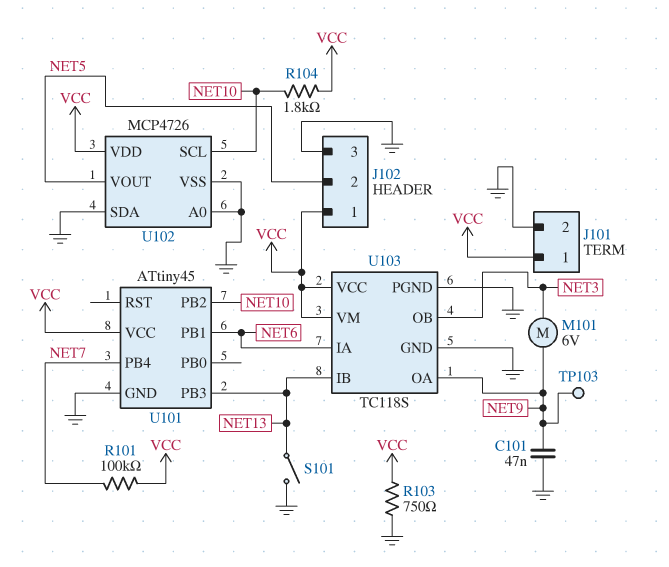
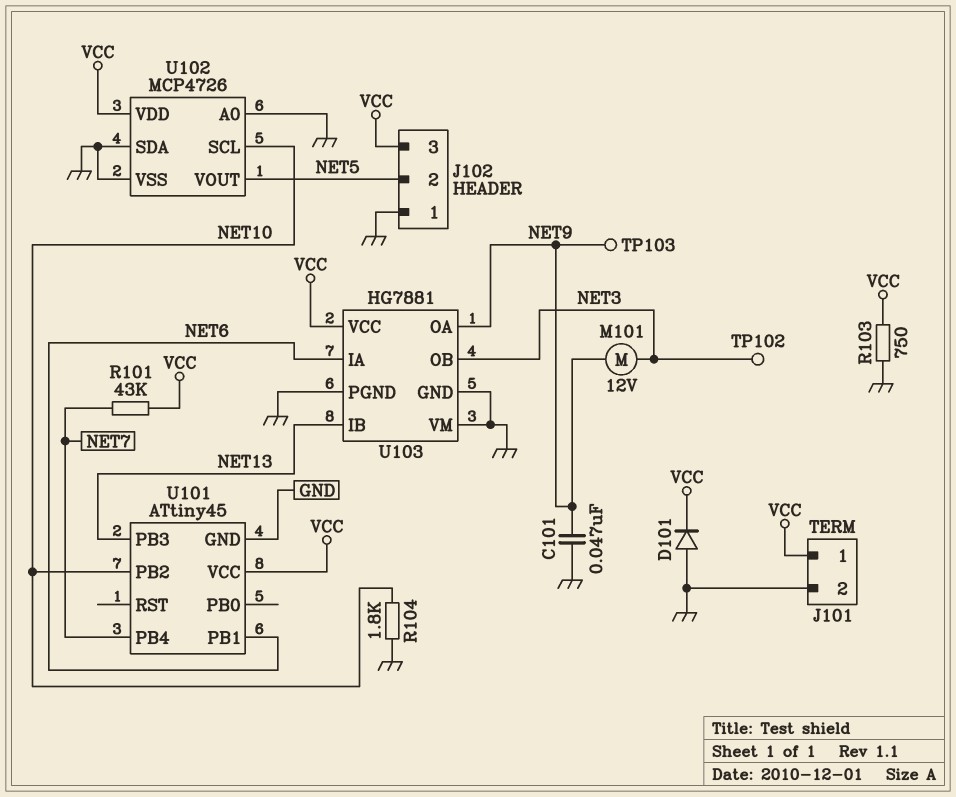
D101: none -> diode (A GND, K VCC)
J102 pin 1: VCC -> GND
J102 pin 3: GND -> VCC
M101: motor 6V (NET3, NET9) -> motor 12V (NET3, NET9)
R101: 100k (NET7, VCC) -> 43k (NET7, VCC)
R104: 1.8k (NET10, VCC) -> 1.8k (GND, NET10)
S101: switch (GND, NET13) -> none
TP102: none -> test point (NET3)
U103: TC118S -> HG7881
U103 pin VM: VCC -> GND

